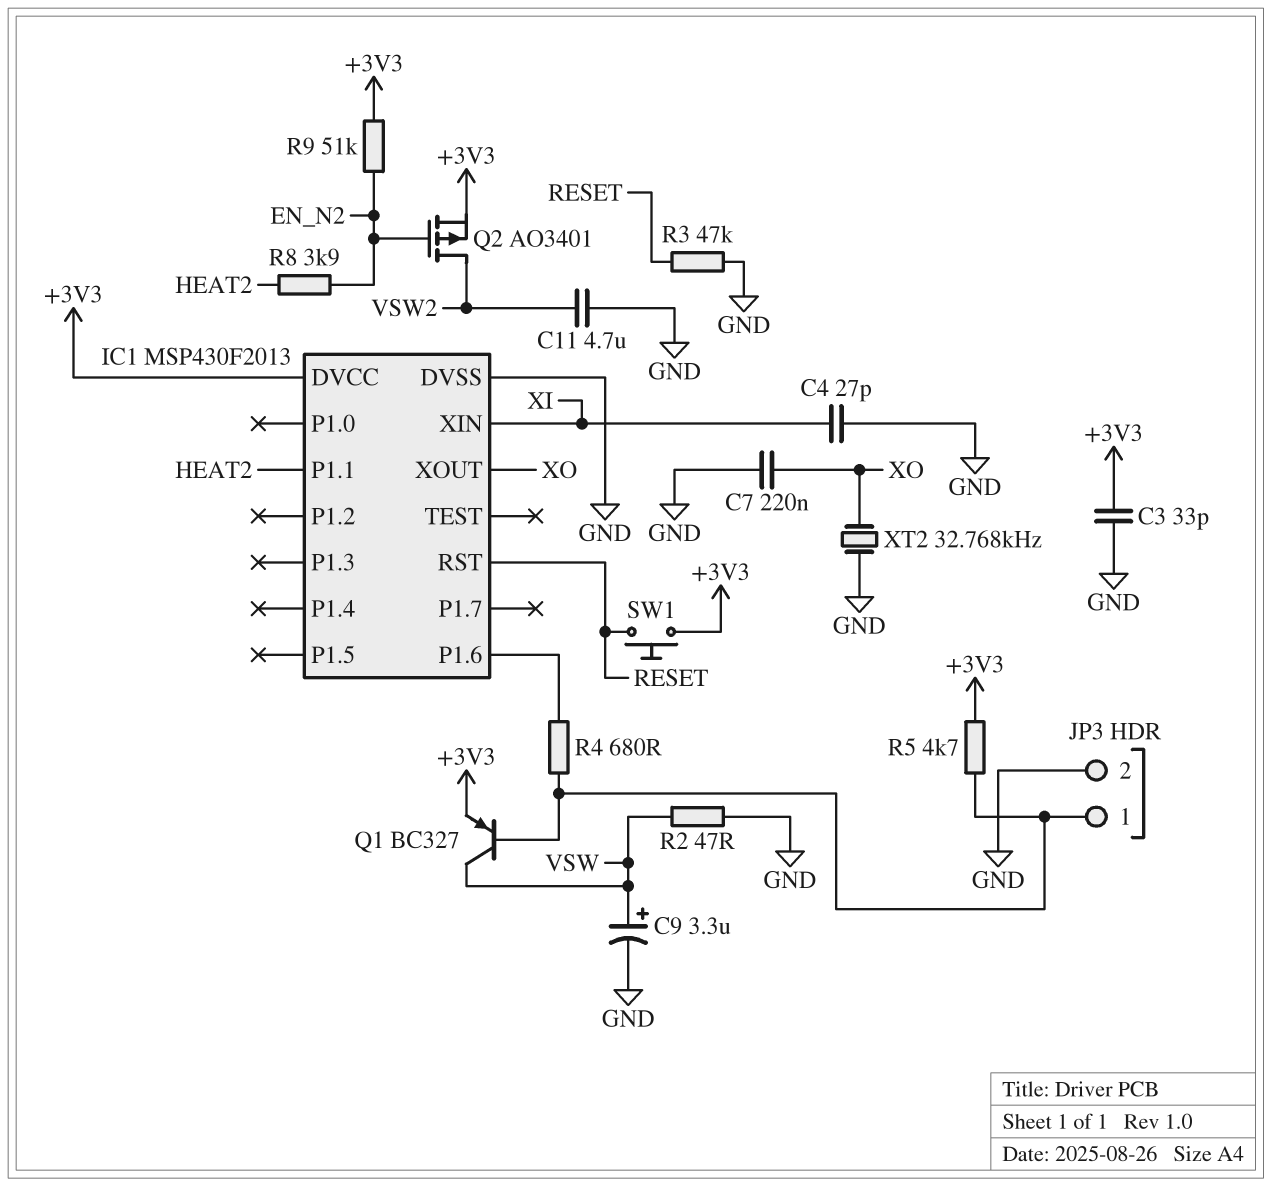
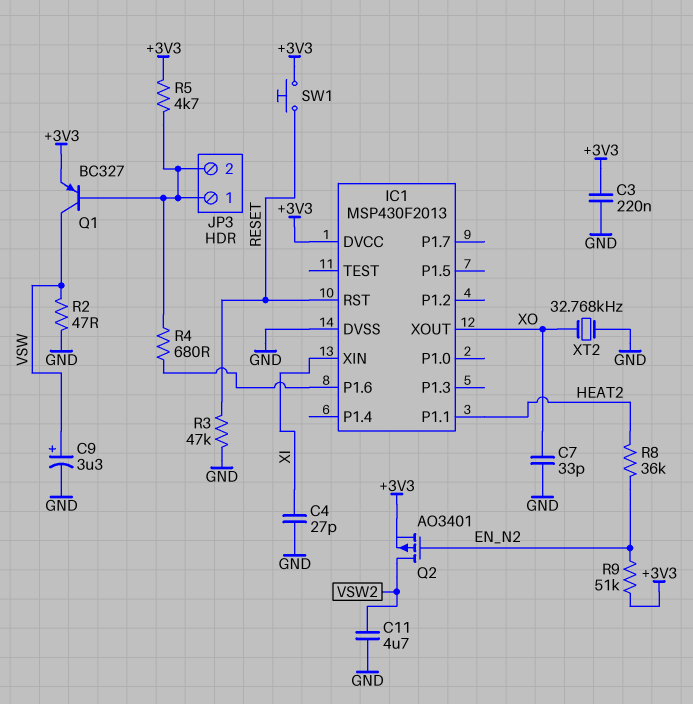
C3: 33pF (+3V3, GND) -> 220nF (+3V3, GND)
C7: 220nF (GND, XO) -> 33pF (GND, XO)
JP3 pin 2: GND -> JP3/1
R8: 3.9k (EN_N2, HEAT2) -> 36k (EN_N2, HEAT2)

